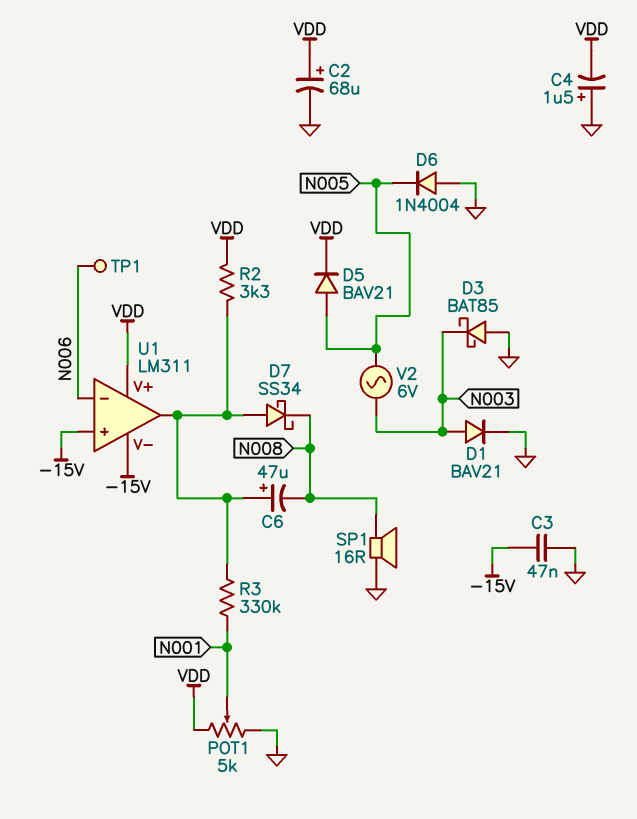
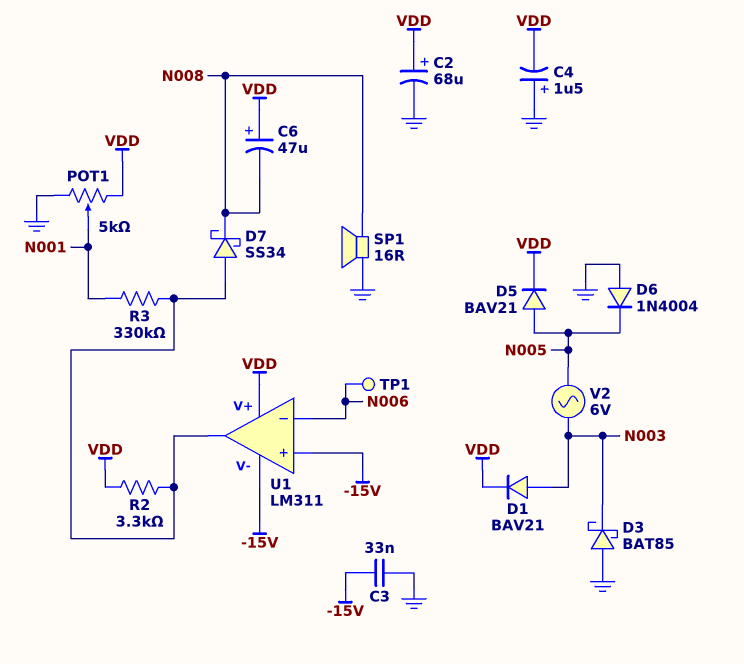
C3: 47nF (-15V, GND) -> 33nF (-15V, GND)
C6: 47uF (plus U1/out, minus N008) -> 47uF (plus VDD, minus N008)
D1: diode BAV21 (A N003, K GND) -> diode BAV21 (A N003, K VDD)

